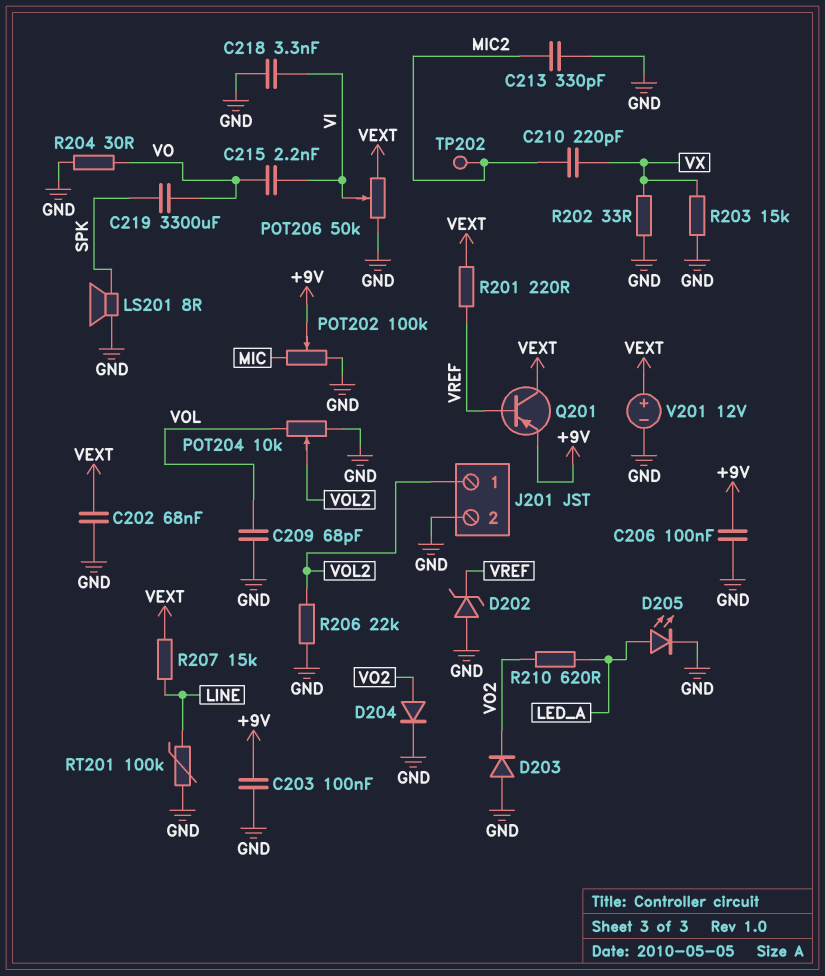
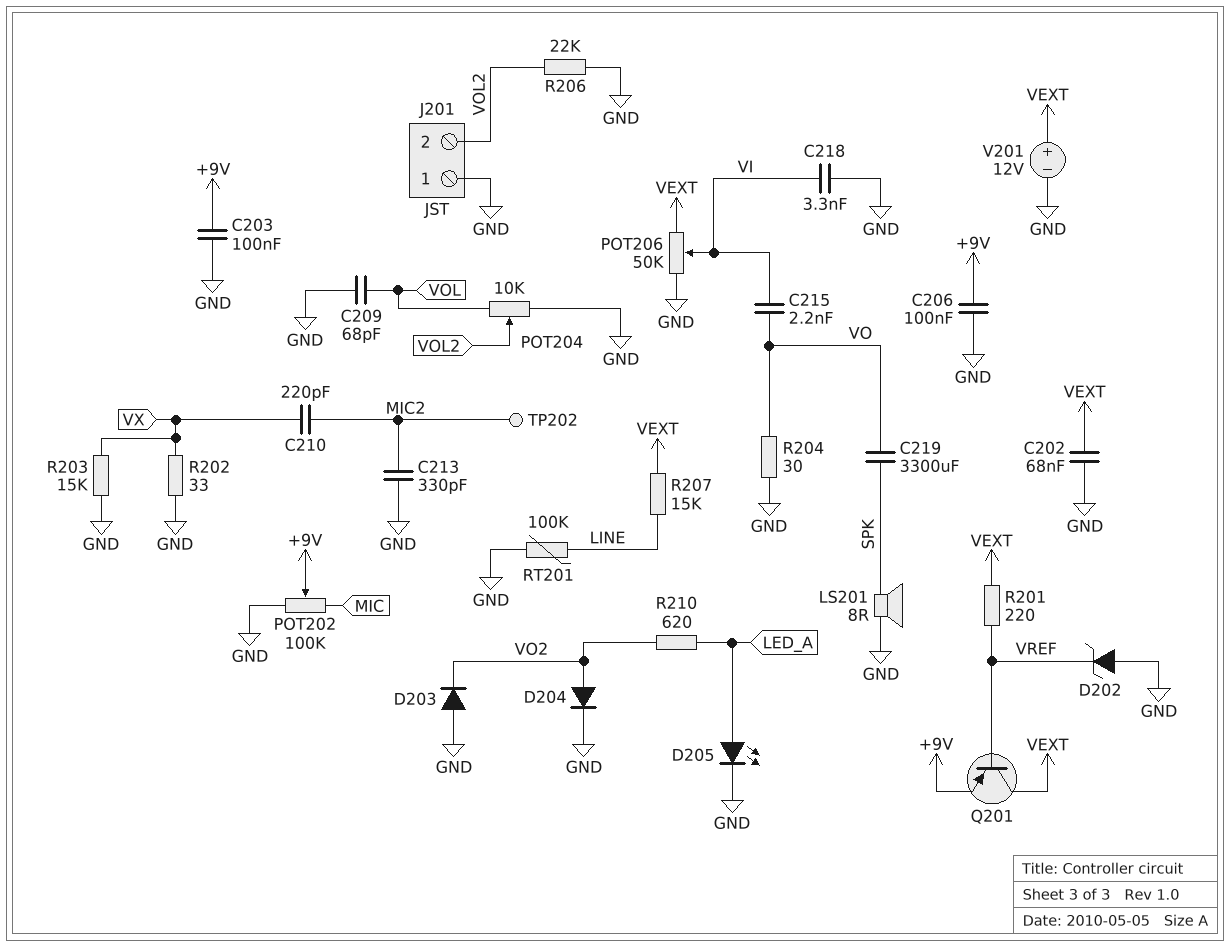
J201 pin 1: VOL2 -> GND
J201 pin 2: GND -> VOL2

